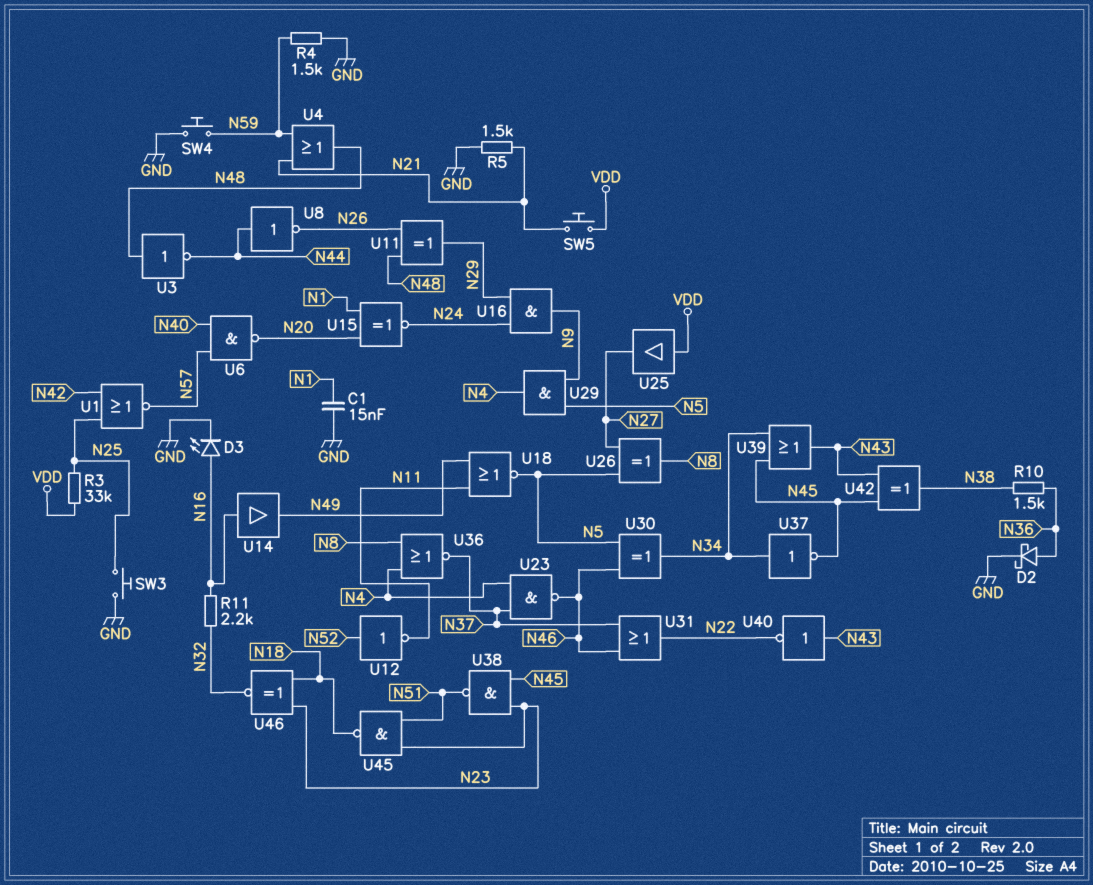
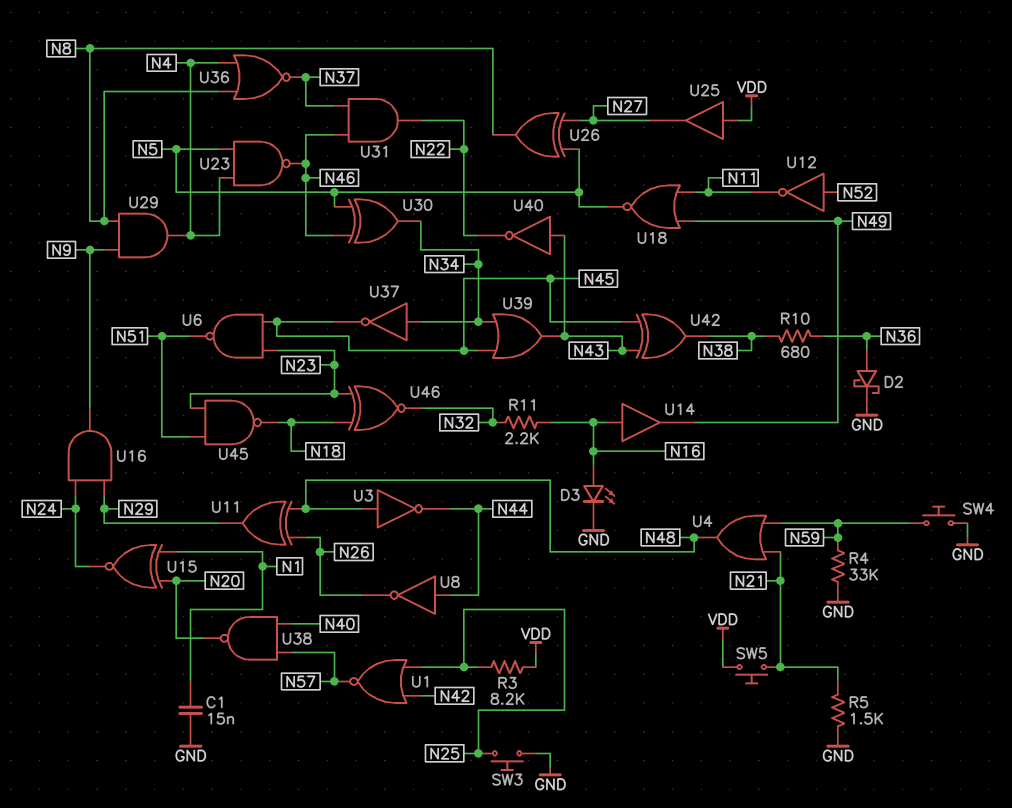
R3: 33k (N25, VDD) -> 8.2k (N25, VDD)
R4: 1.5k (GND, N59) -> 33k (GND, N59)
R10: 1.5k (N36, N38) -> 680 (N36, N38)
U6: NAND (in N40, in N57, out N20) -> NAND (in N23, in N45, out N51)
U23: NAND (in N4, in N37, out N46) -> NAND (in N4, in N5, out N46)
U29: AND (in N5, in N9, out N4) -> AND (in N8, in N9, out N4)
U31: OR (in N37, in N46, out N22) -> AND (in N37, in N46, out N22)
U38: NAND (in N23, in N45, out N51) -> NAND (in N40, in N57, out N20)

